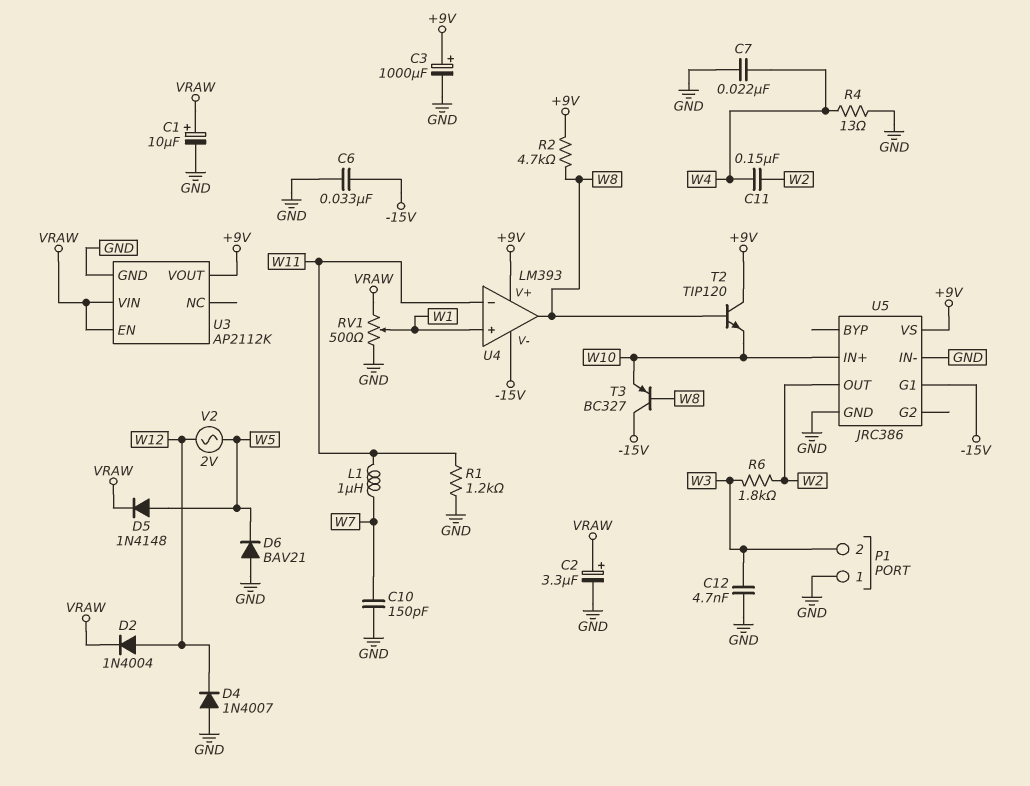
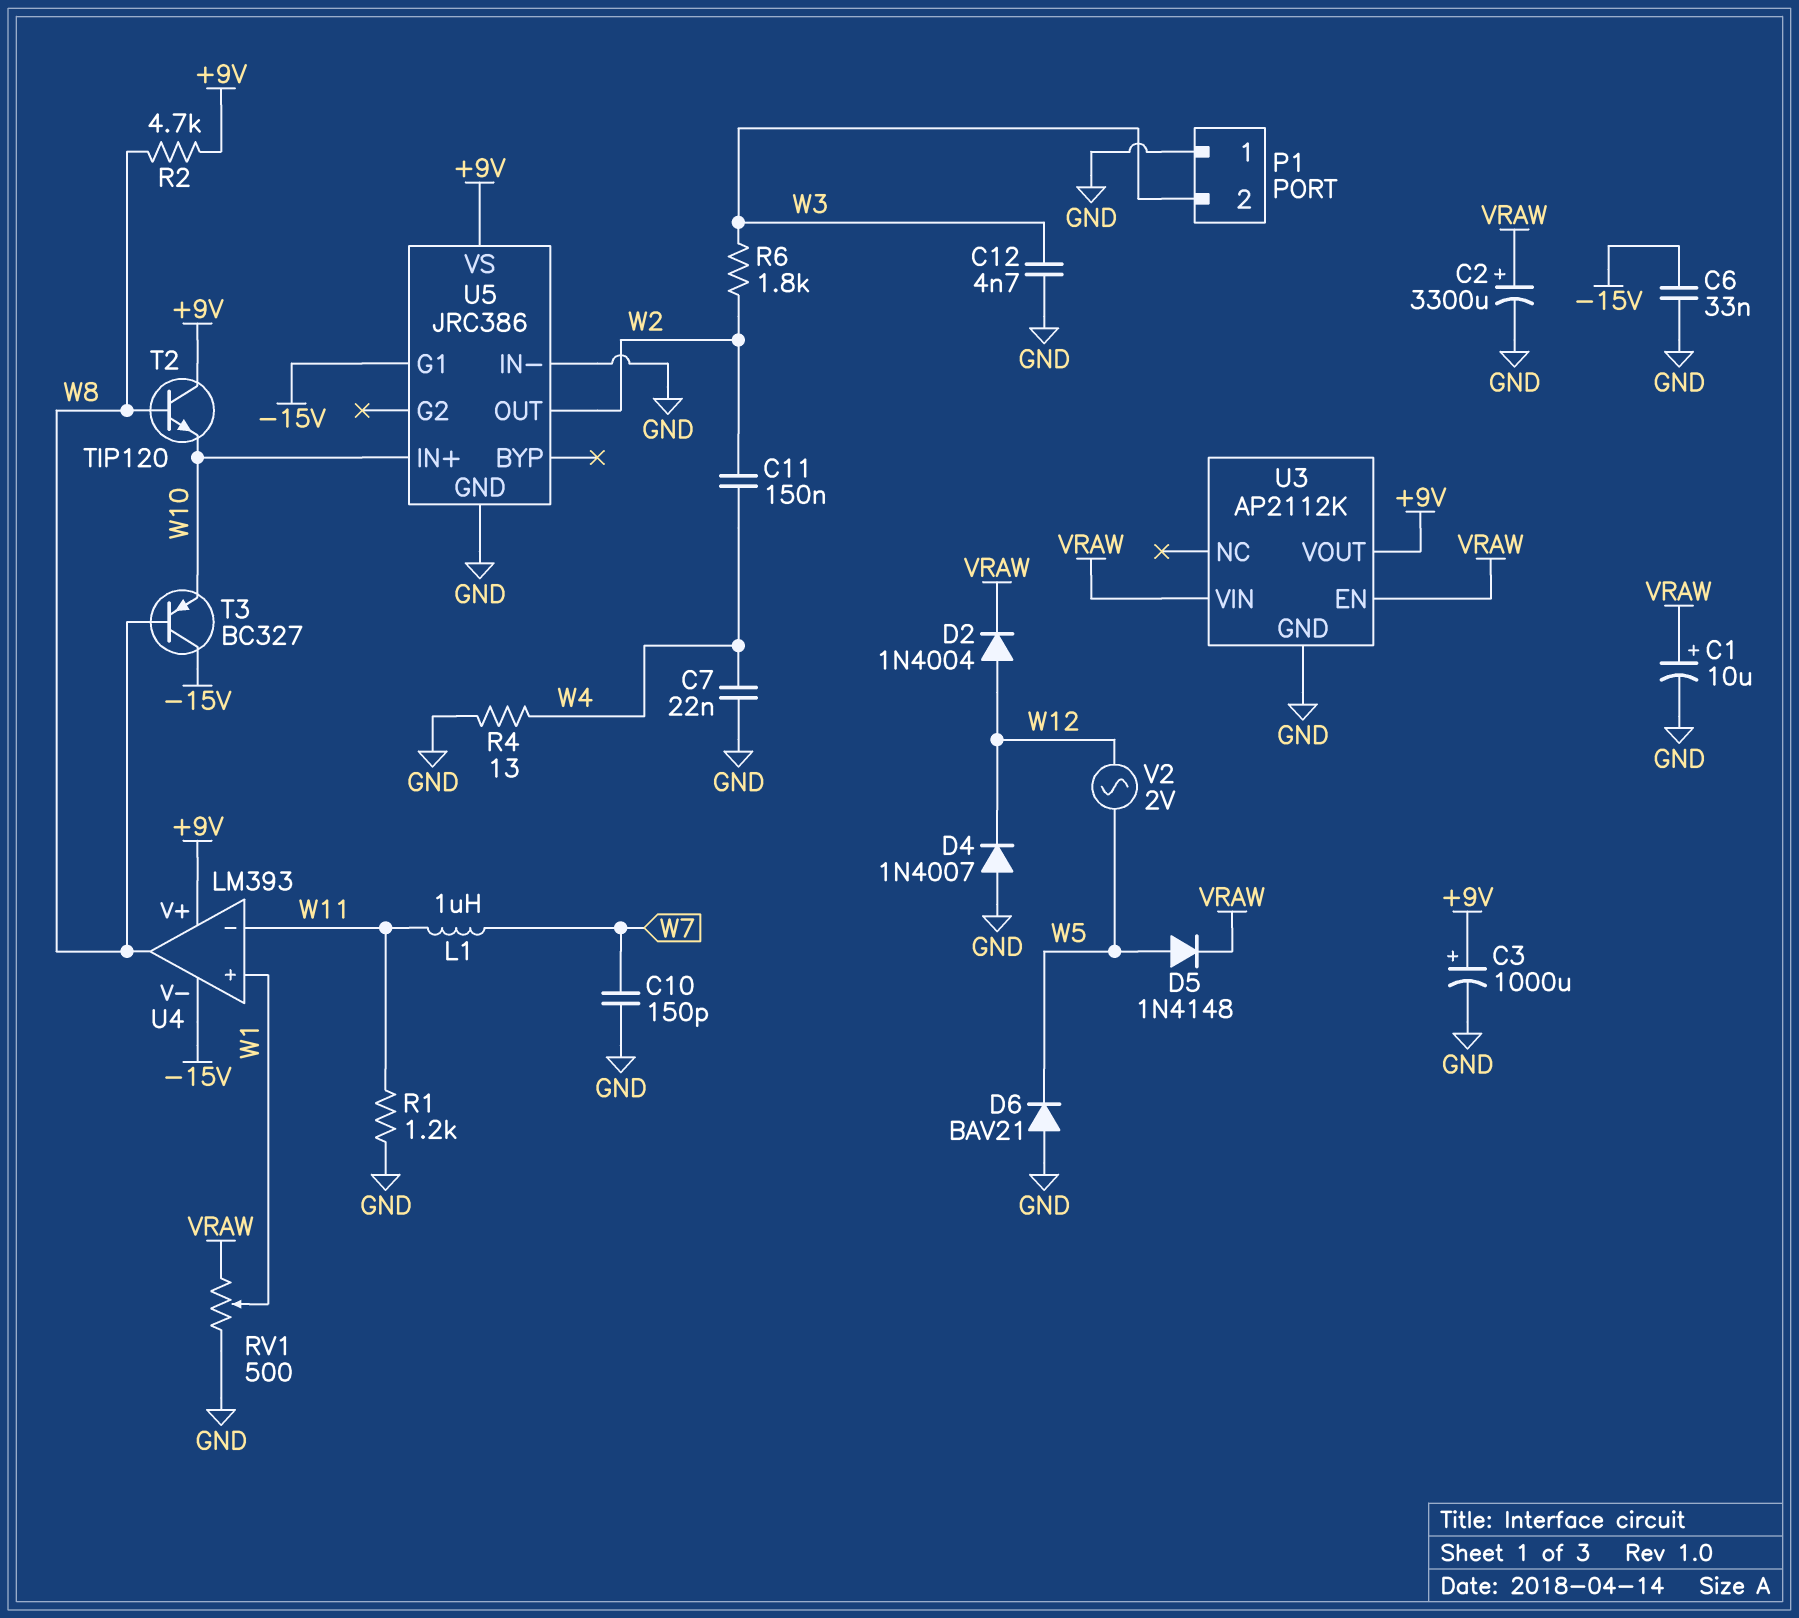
C2: 3.3uF (plus VRAW, minus GND) -> 3300uF (plus VRAW, minus GND)

